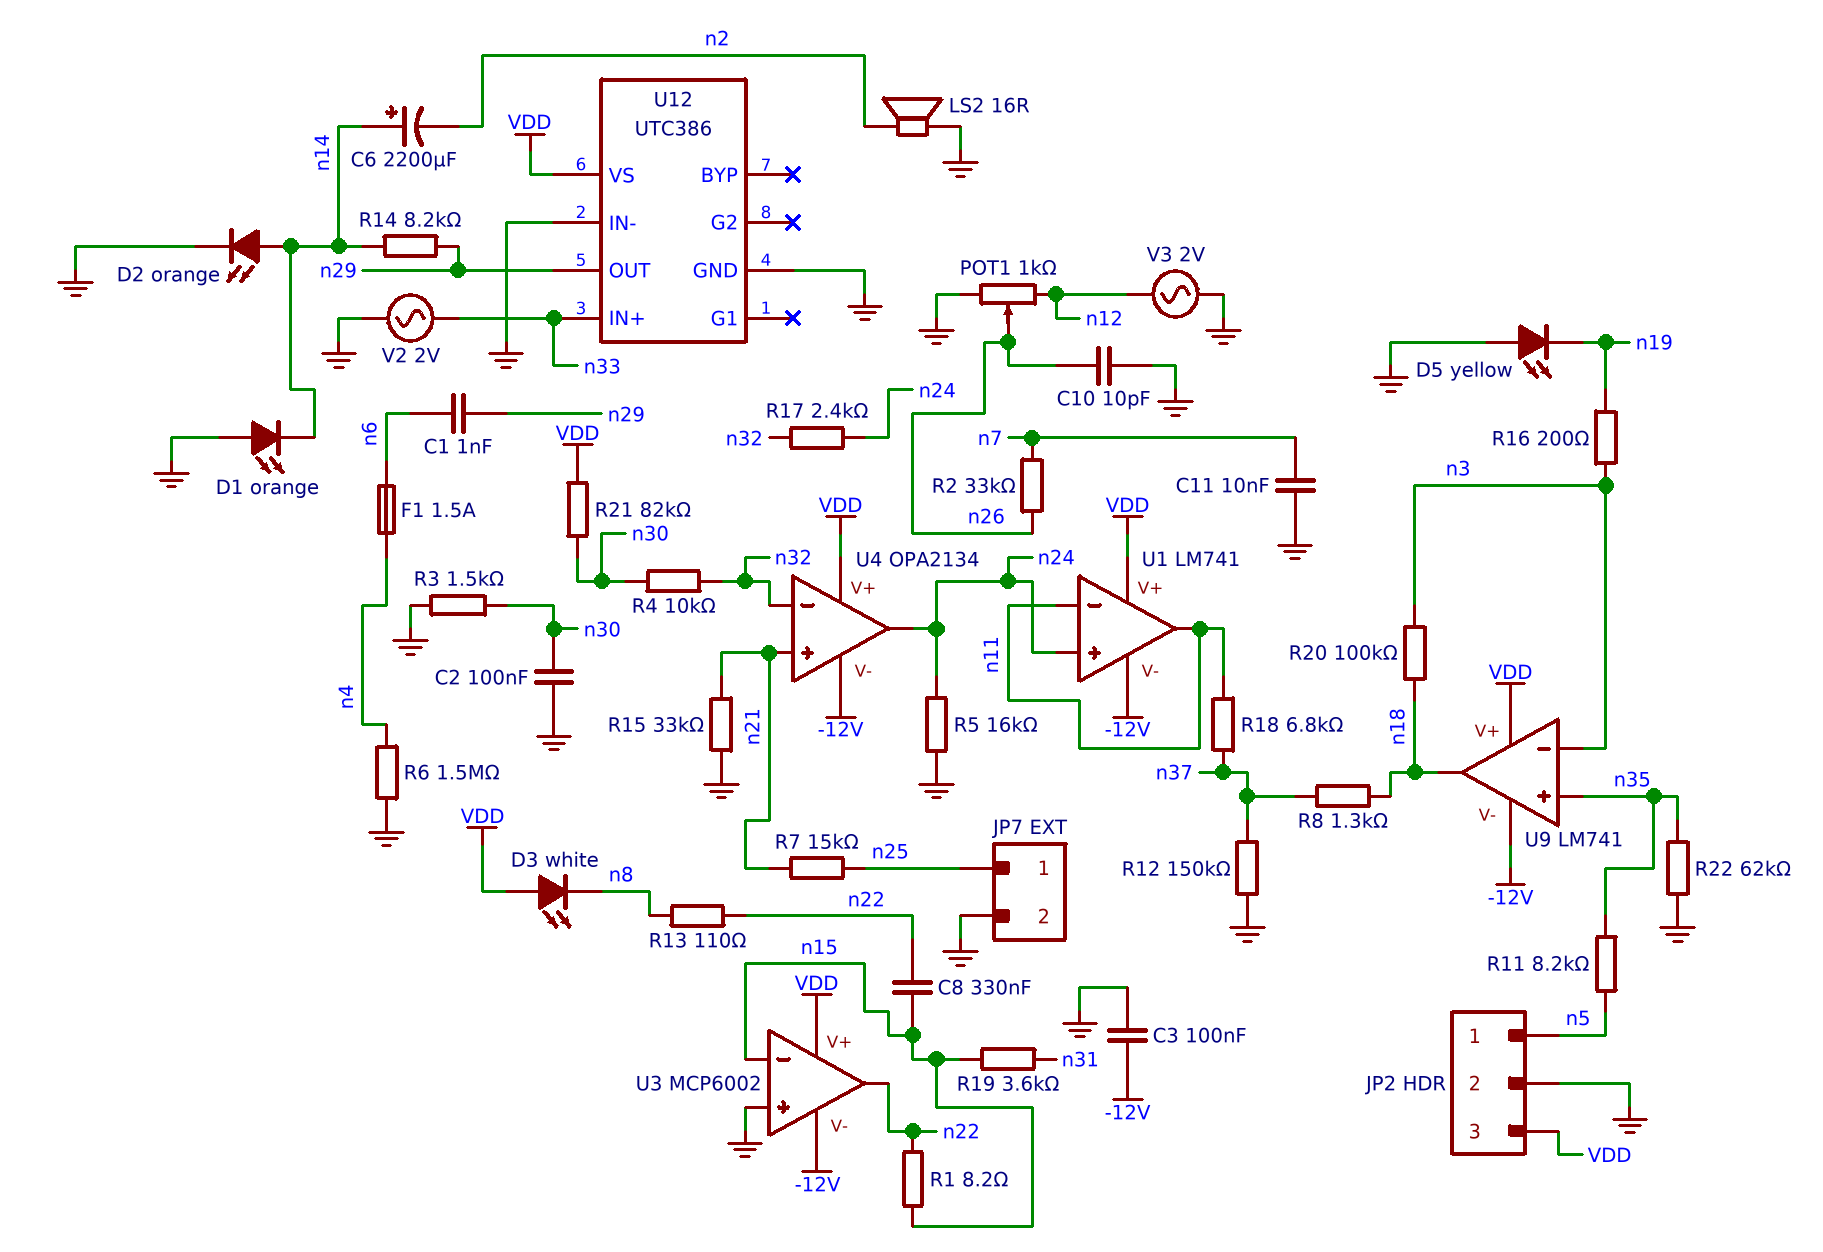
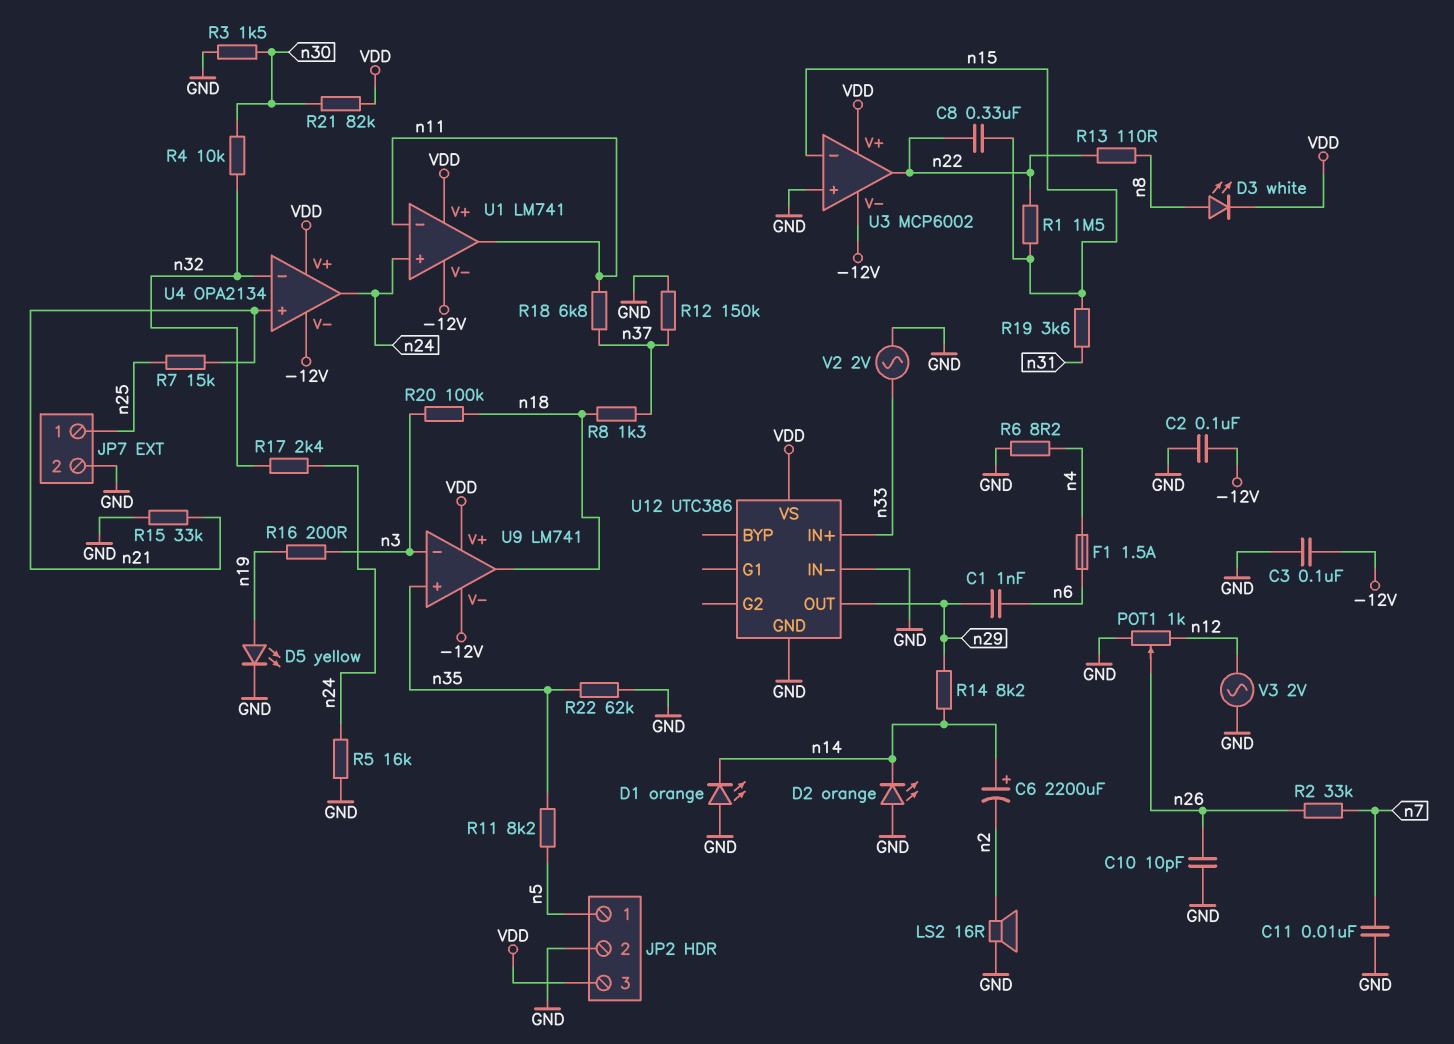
C2: 100nF (GND, n30) -> 100nF (-12V, GND)
D2: LED orange (A n14, K GND) -> LED orange (A GND, K n14)
D3: LED white (A VDD, K n8) -> LED white (A n8, K VDD)
D5: LED yellow (A GND, K n19) -> LED yellow (A n19, K GND)
R1: 8.2 (n15, n22) -> 1.5M (n15, n22)
R6: 1.5M (GND, n4) -> 8.2 (GND, n4)

